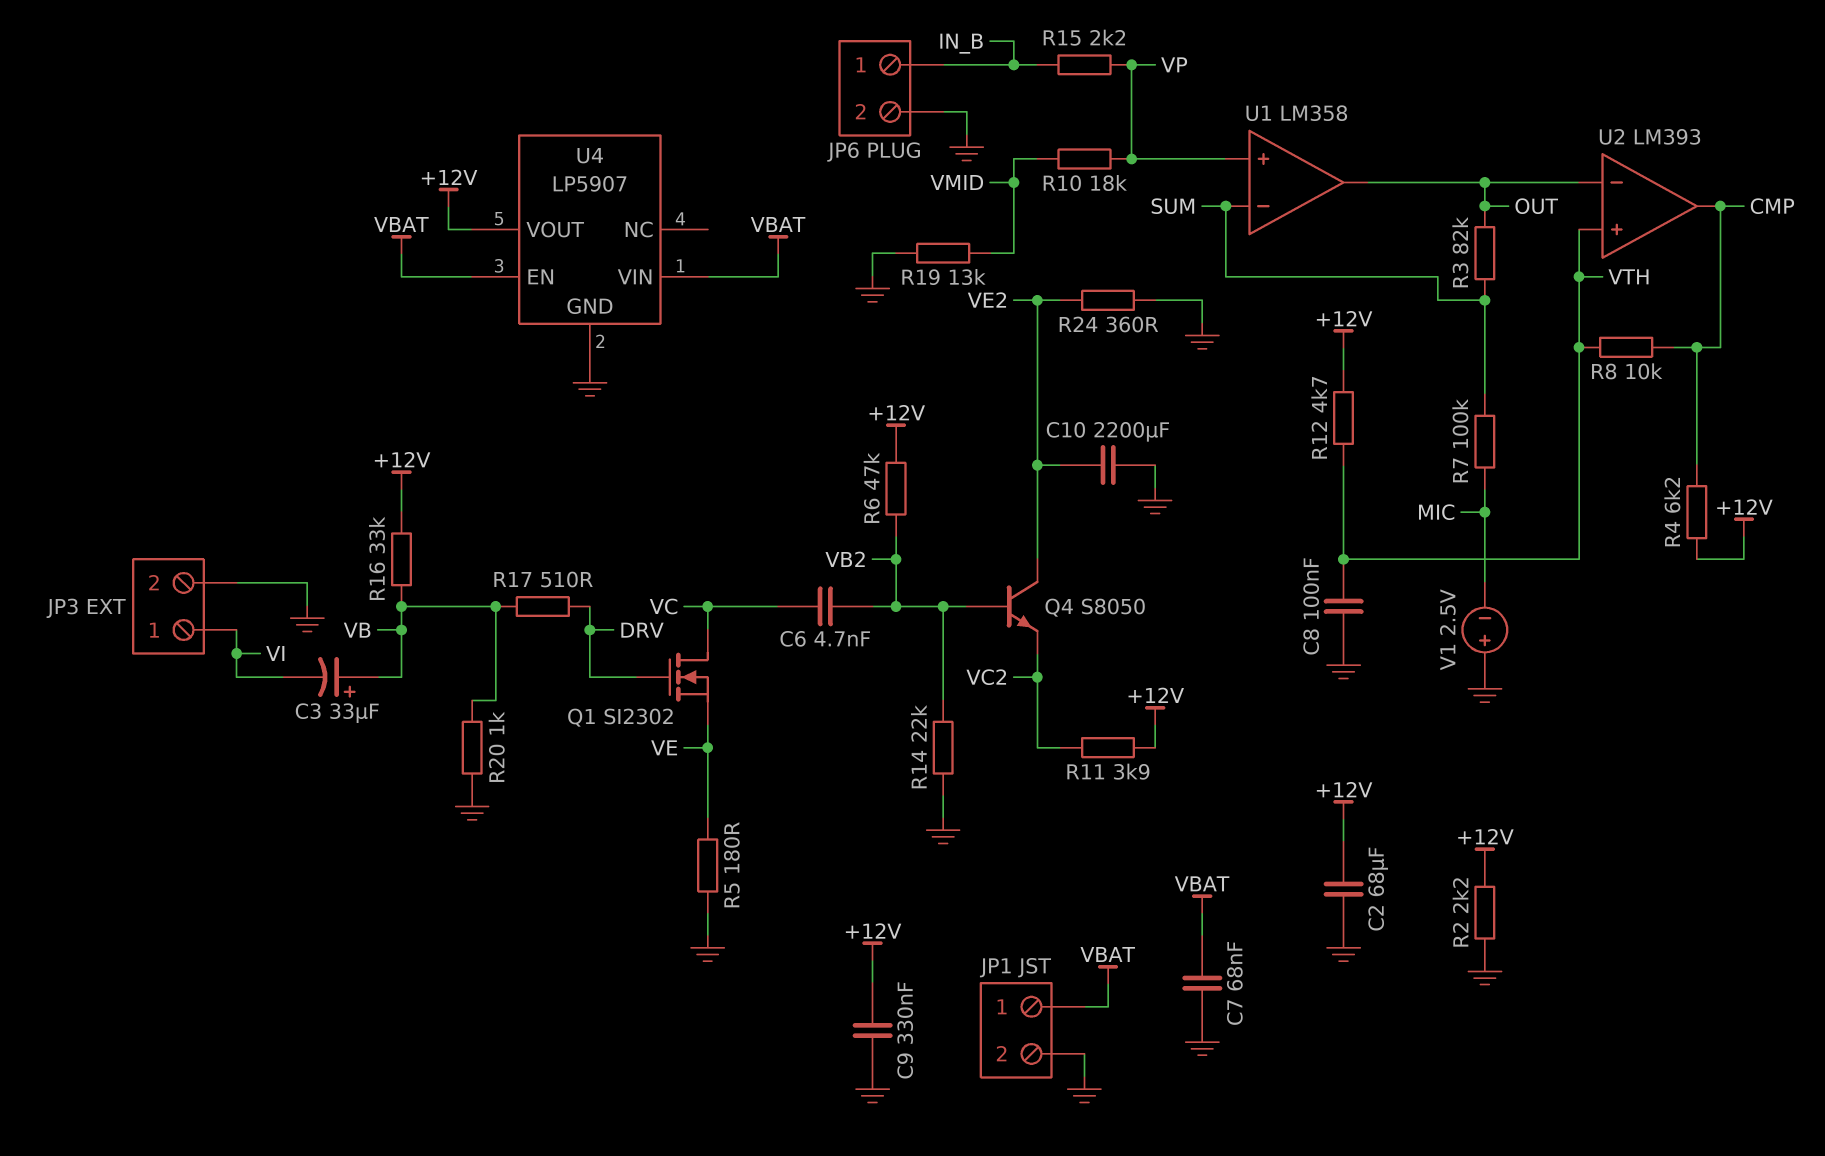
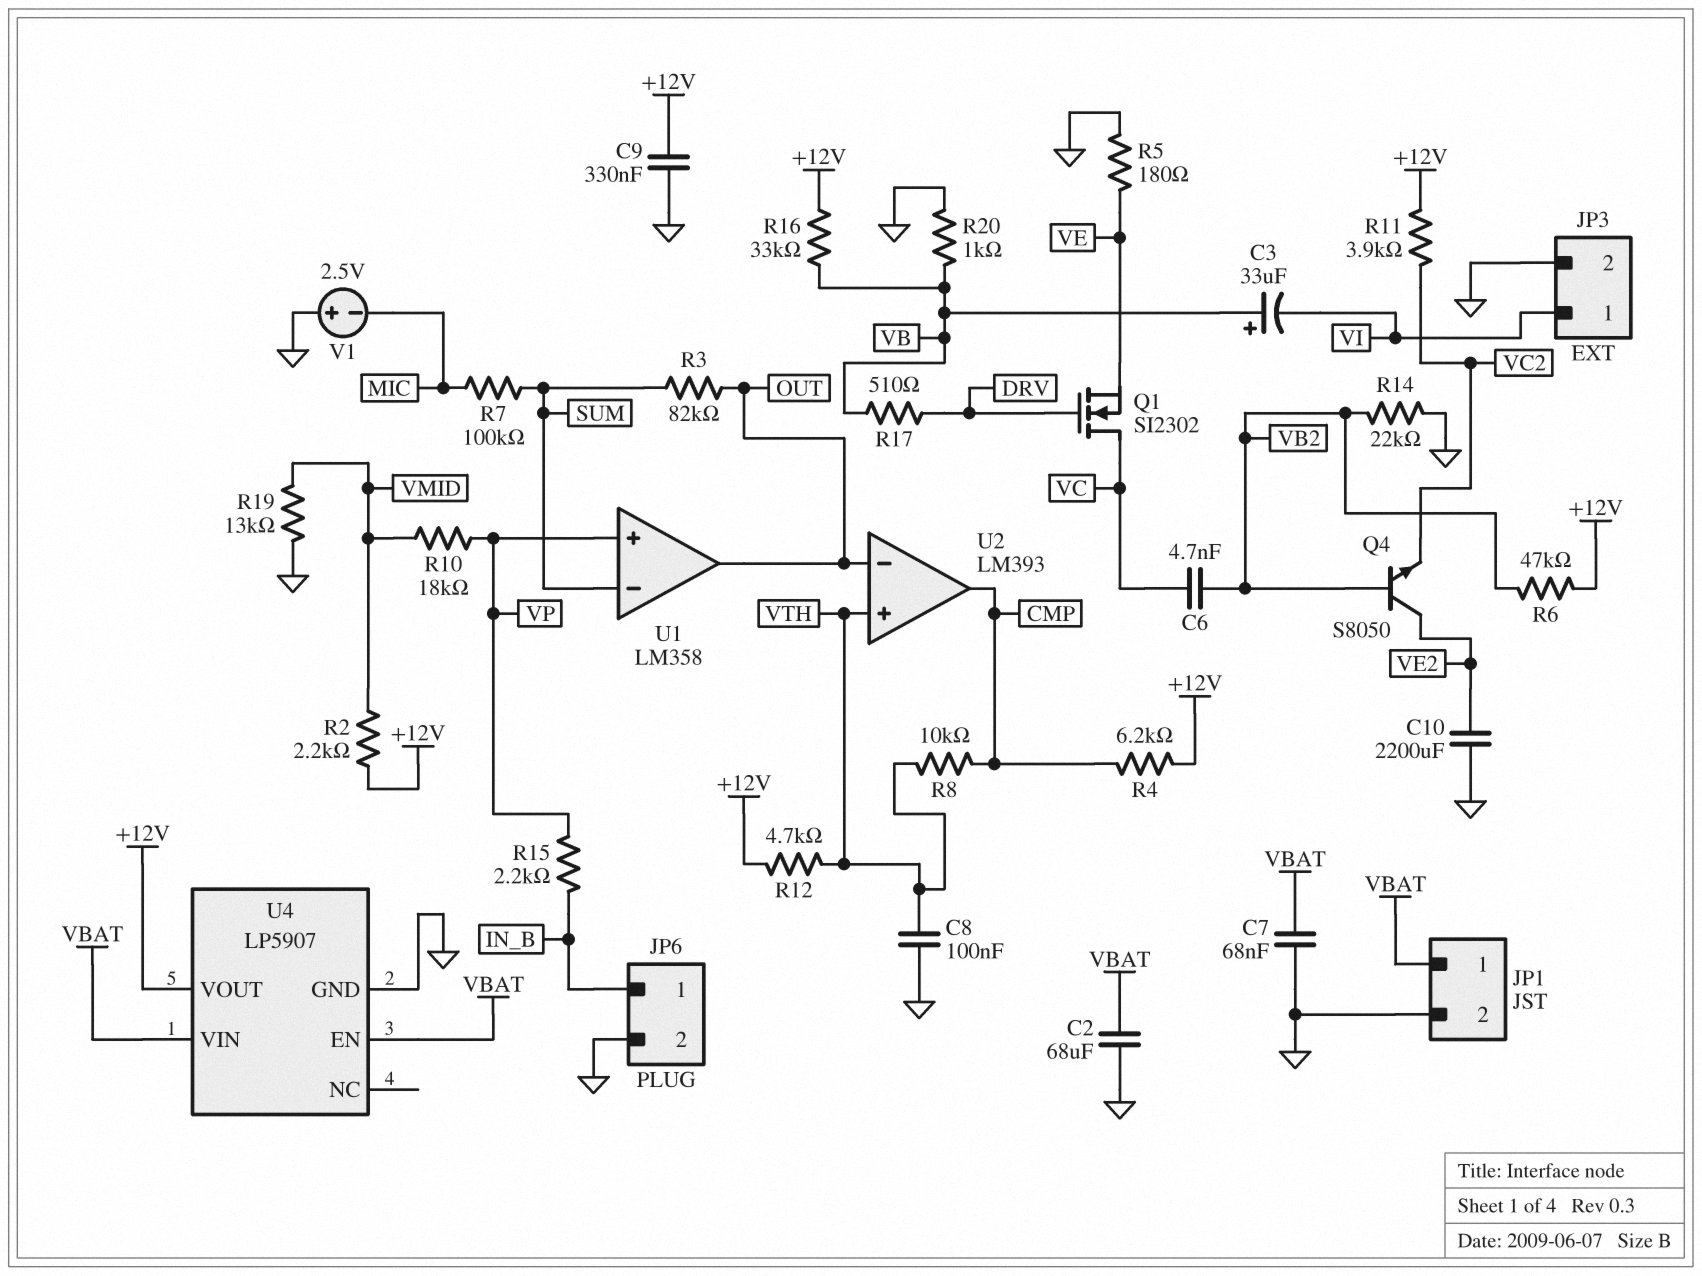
C2: 68uF (+12V, GND) -> 68uF (GND, VBAT)
R2: 2.2k (+12V, GND) -> 2.2k (+12V, VMID)
R24: 360 (GND, VE2) -> none

